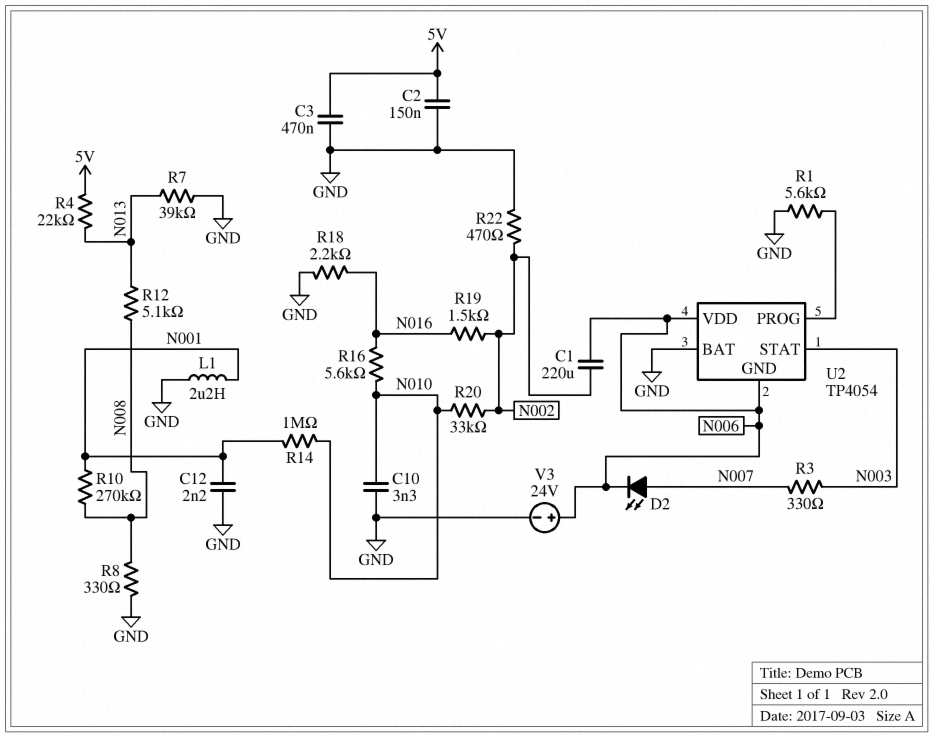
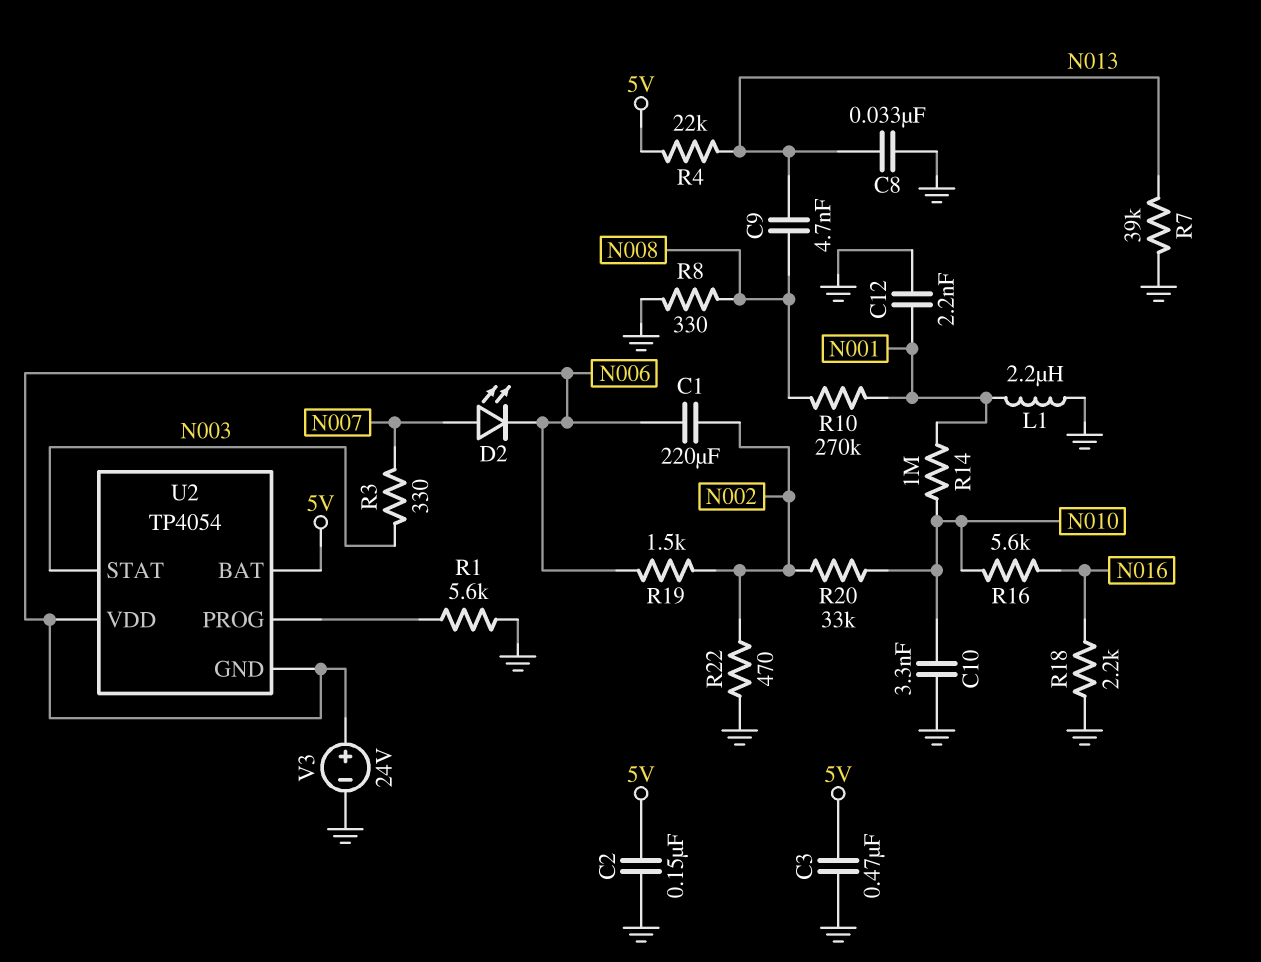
C8: none -> 33nF (GND, N013)
C9: none -> 4.7nF (N008, N013)
R12: 5.1k (N008, N013) -> none
R19: 1.5k (N002, N016) -> 1.5k (N002, N006)
U2 pin BAT: GND -> 5V

